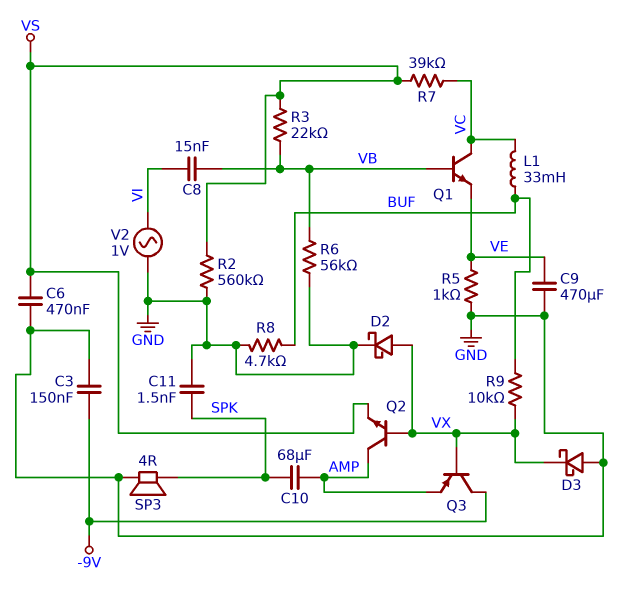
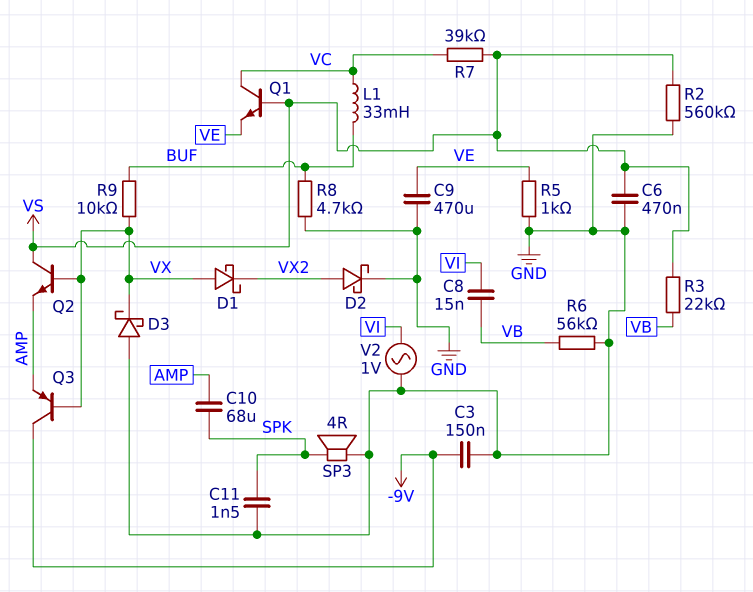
D1: none -> schottky (A VX, K VX2)
D2: schottky (A VX, K GND) -> schottky (A VX2, K GND)
Q1: NPN (B VB, C VC, E VE) -> NPN (B VS, C VC, E VE)
Q2: NPN (B VX, C AMP, E VS) -> NPN (B VX, C VS, E AMP)

